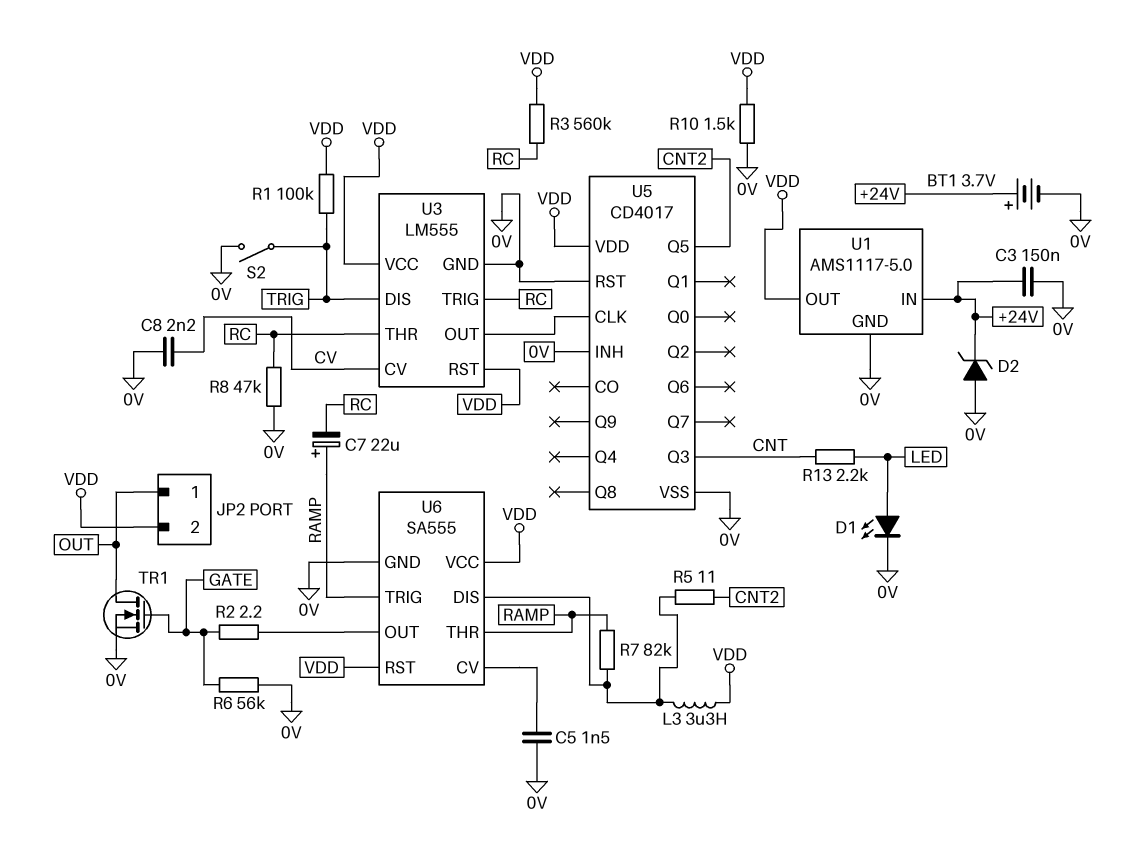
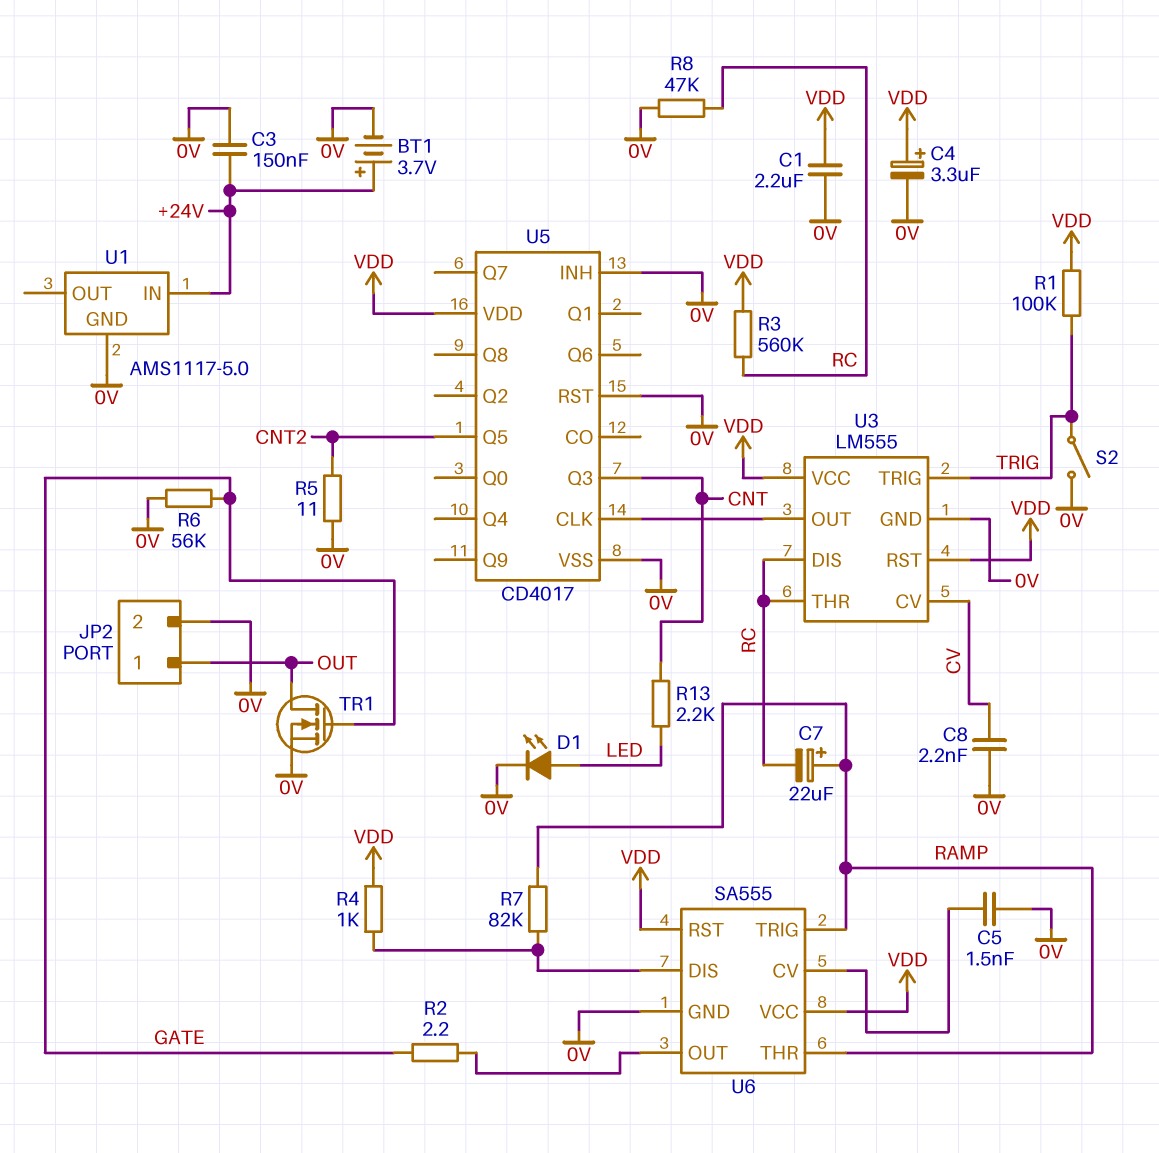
C1: none -> 2.2uF (0V, VDD)
C4: none -> 3.3uF (plus VDD, minus 0V)
D2: zener (A 0V, K +24V) -> none
JP2 pin 2: VDD -> 0V
L3: 3.3uH (U6/DIS, VDD) -> none
R4: none -> 1k (U6/DIS, VDD)
R5: 11 (CNT2, U6/DIS) -> 11 (0V, CNT2)
R10: 1.5k (0V, VDD) -> none
U1 pin OUT: VDD -> none
U3 pin DIS: TRIG -> RC
U3 pin TRIG: RC -> TRIG

